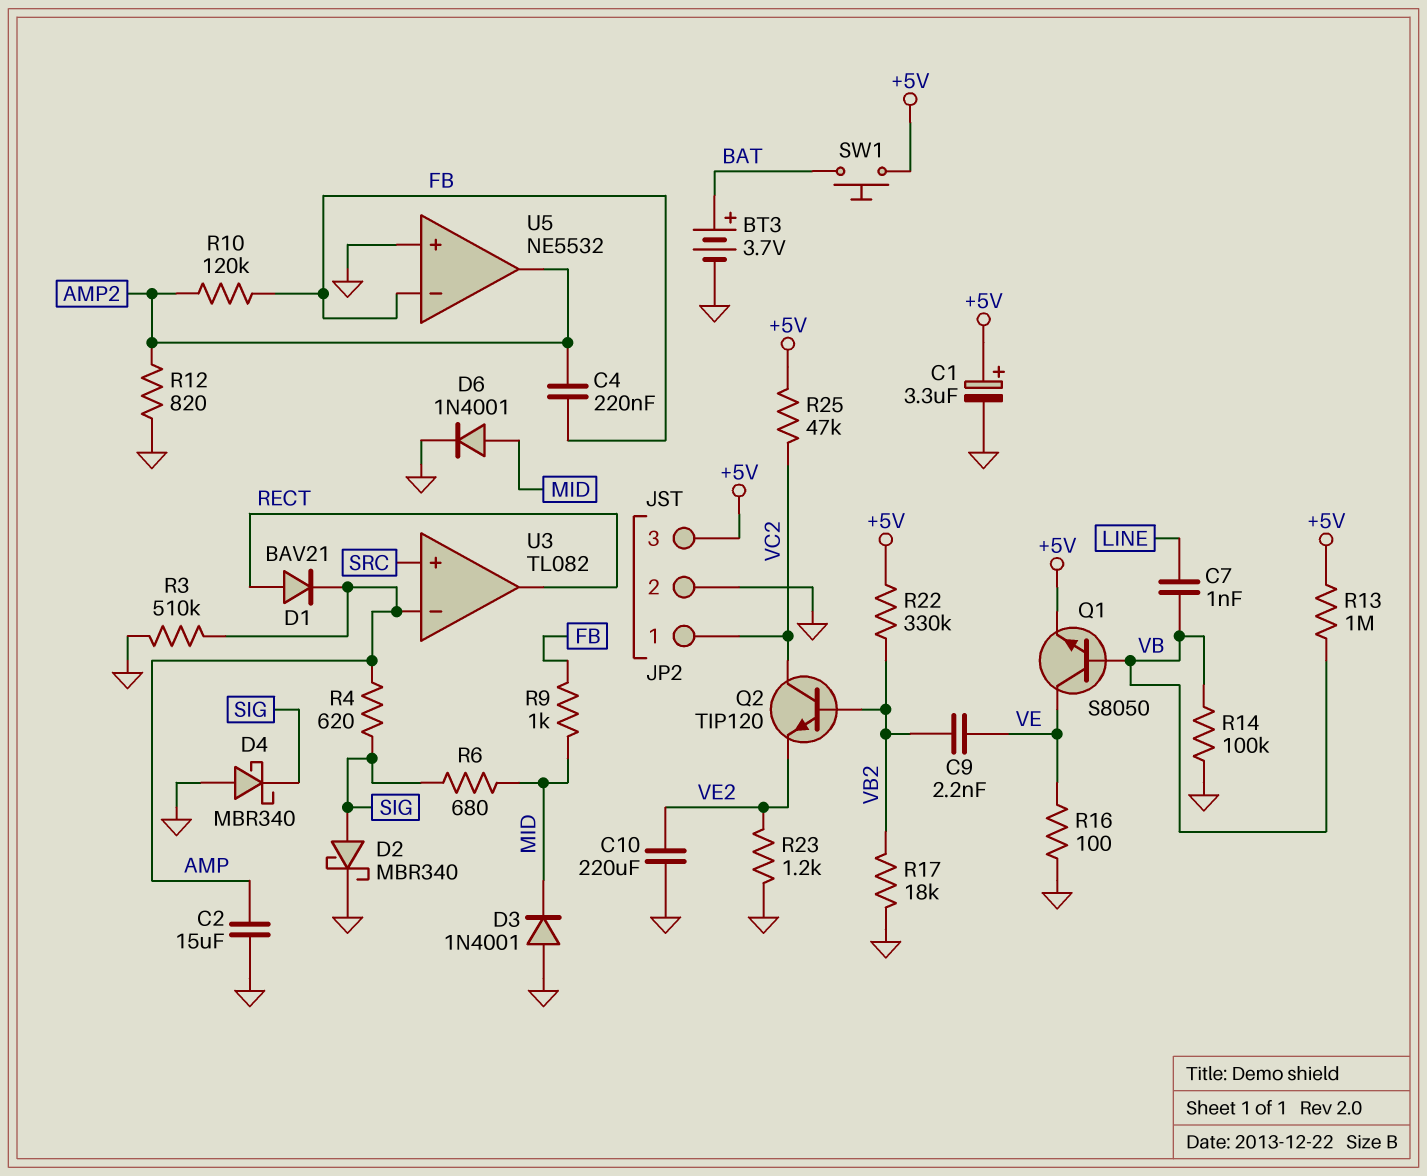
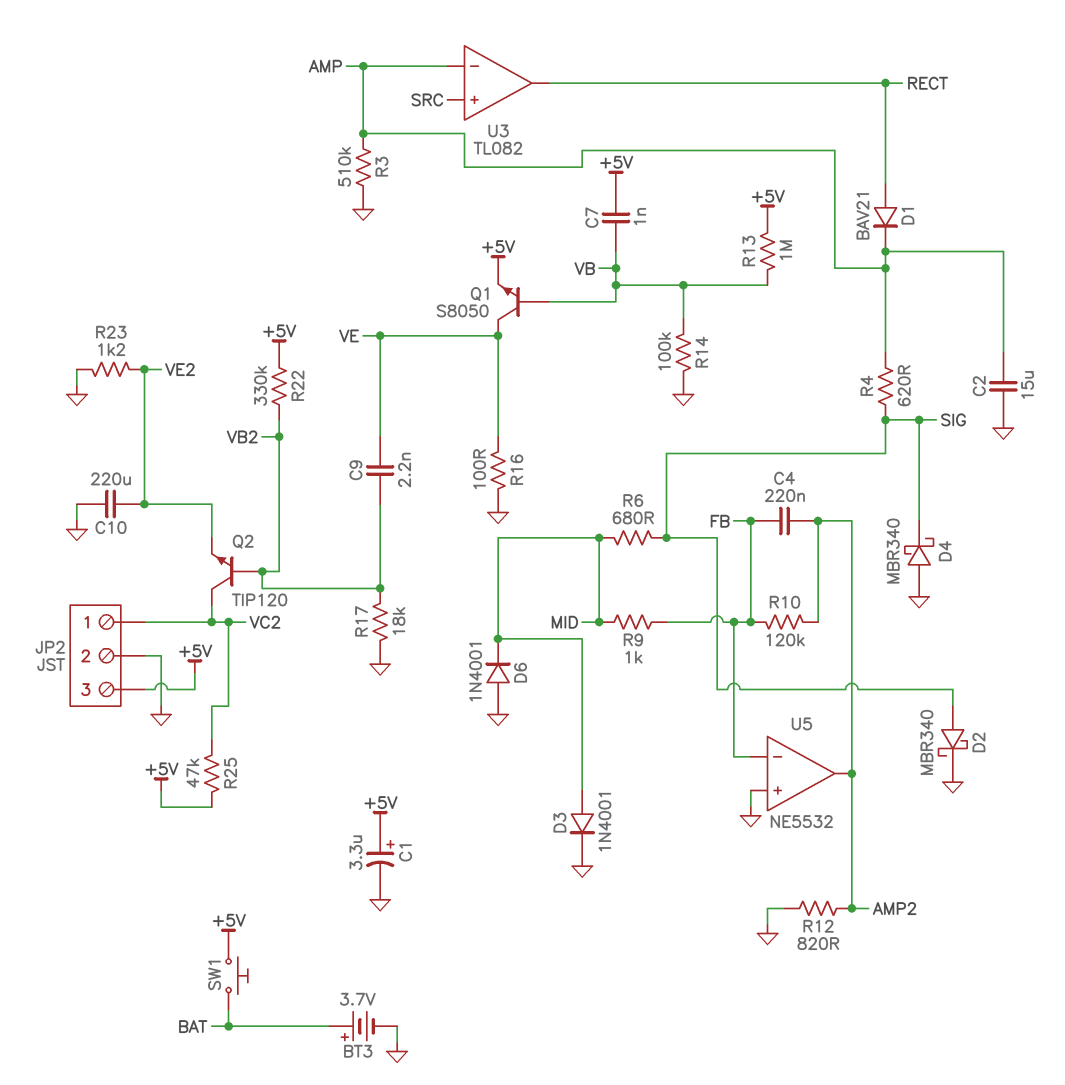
C7: 1nF (LINE, VB) -> 1nF (+5V, VB)
D3: diode 1N4001 (A GND, K MID) -> diode 1N4001 (A MID, K GND)
D6: diode 1N4001 (A MID, K GND) -> diode 1N4001 (A GND, K MID)

